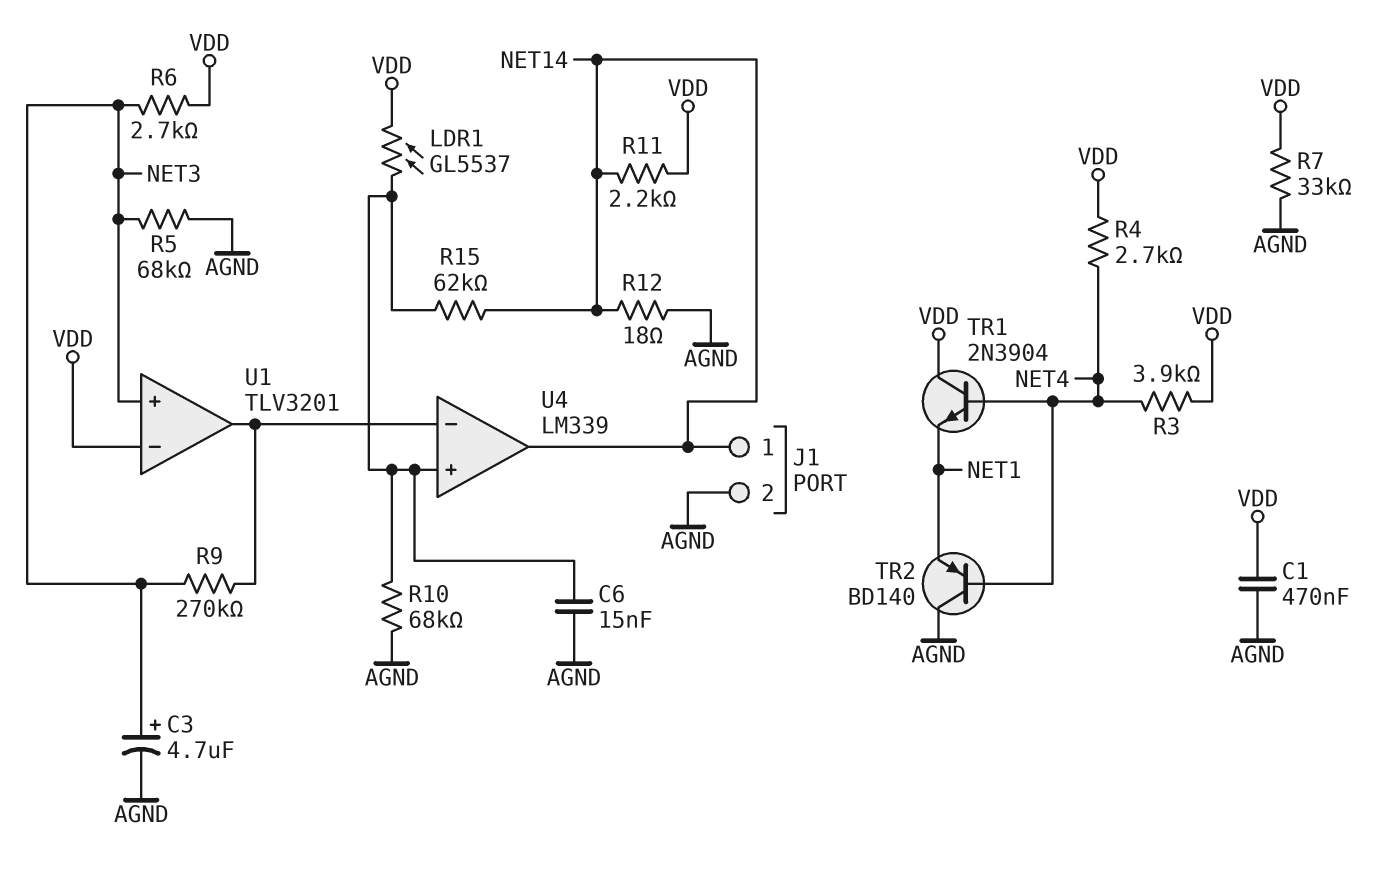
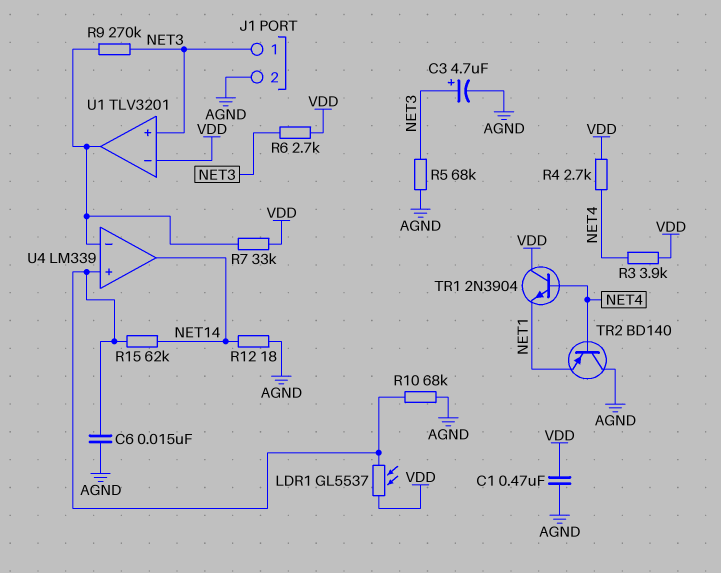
J1 pin 1: NET14 -> NET3
R7: 33k (AGND, VDD) -> 33k (U1/out, VDD)
R11: 2.2k (NET14, VDD) -> none

